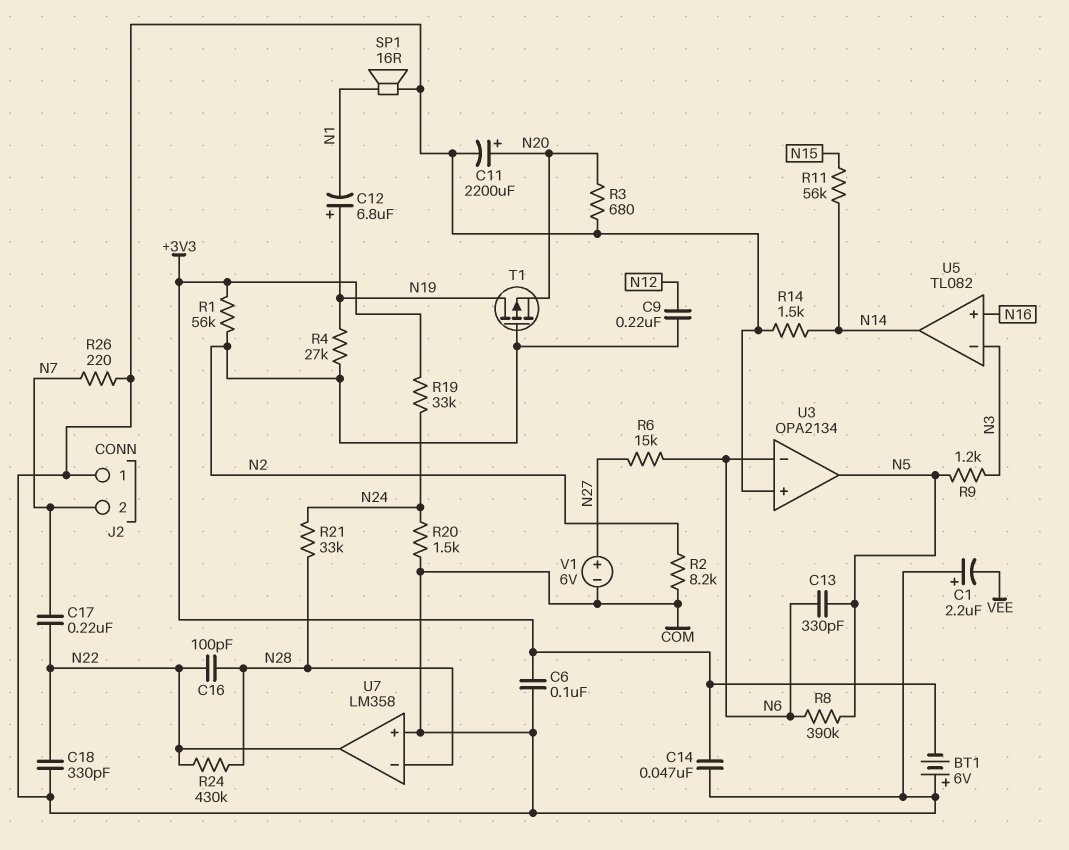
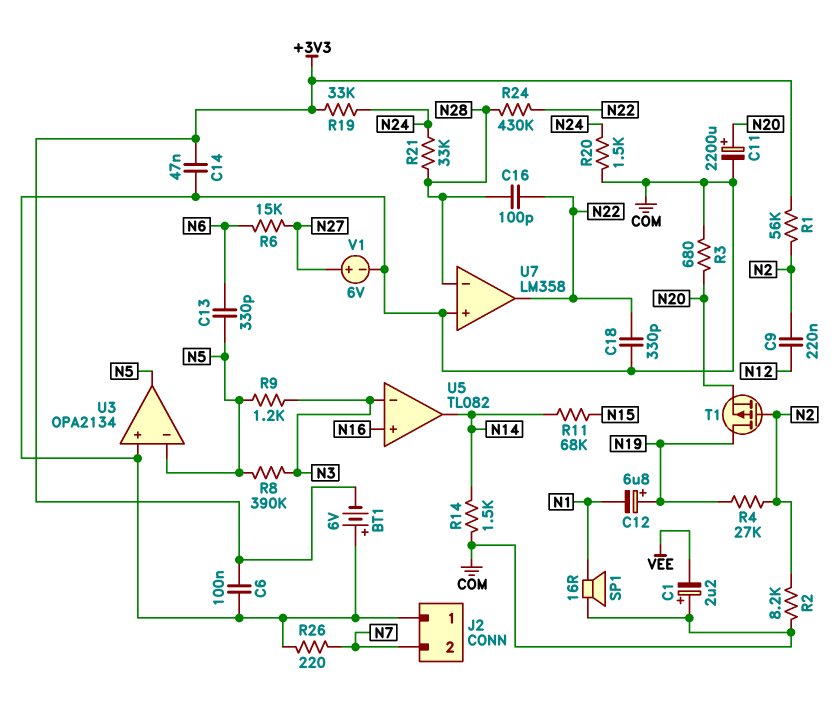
C17: 220nF (N7, N22) -> none
R8: 390k (N5, N6) -> 390k (N3, N5)
R11: 56k (N14, N15) -> 68k (N14, N15)
U3 pin in-: N6 -> N5

